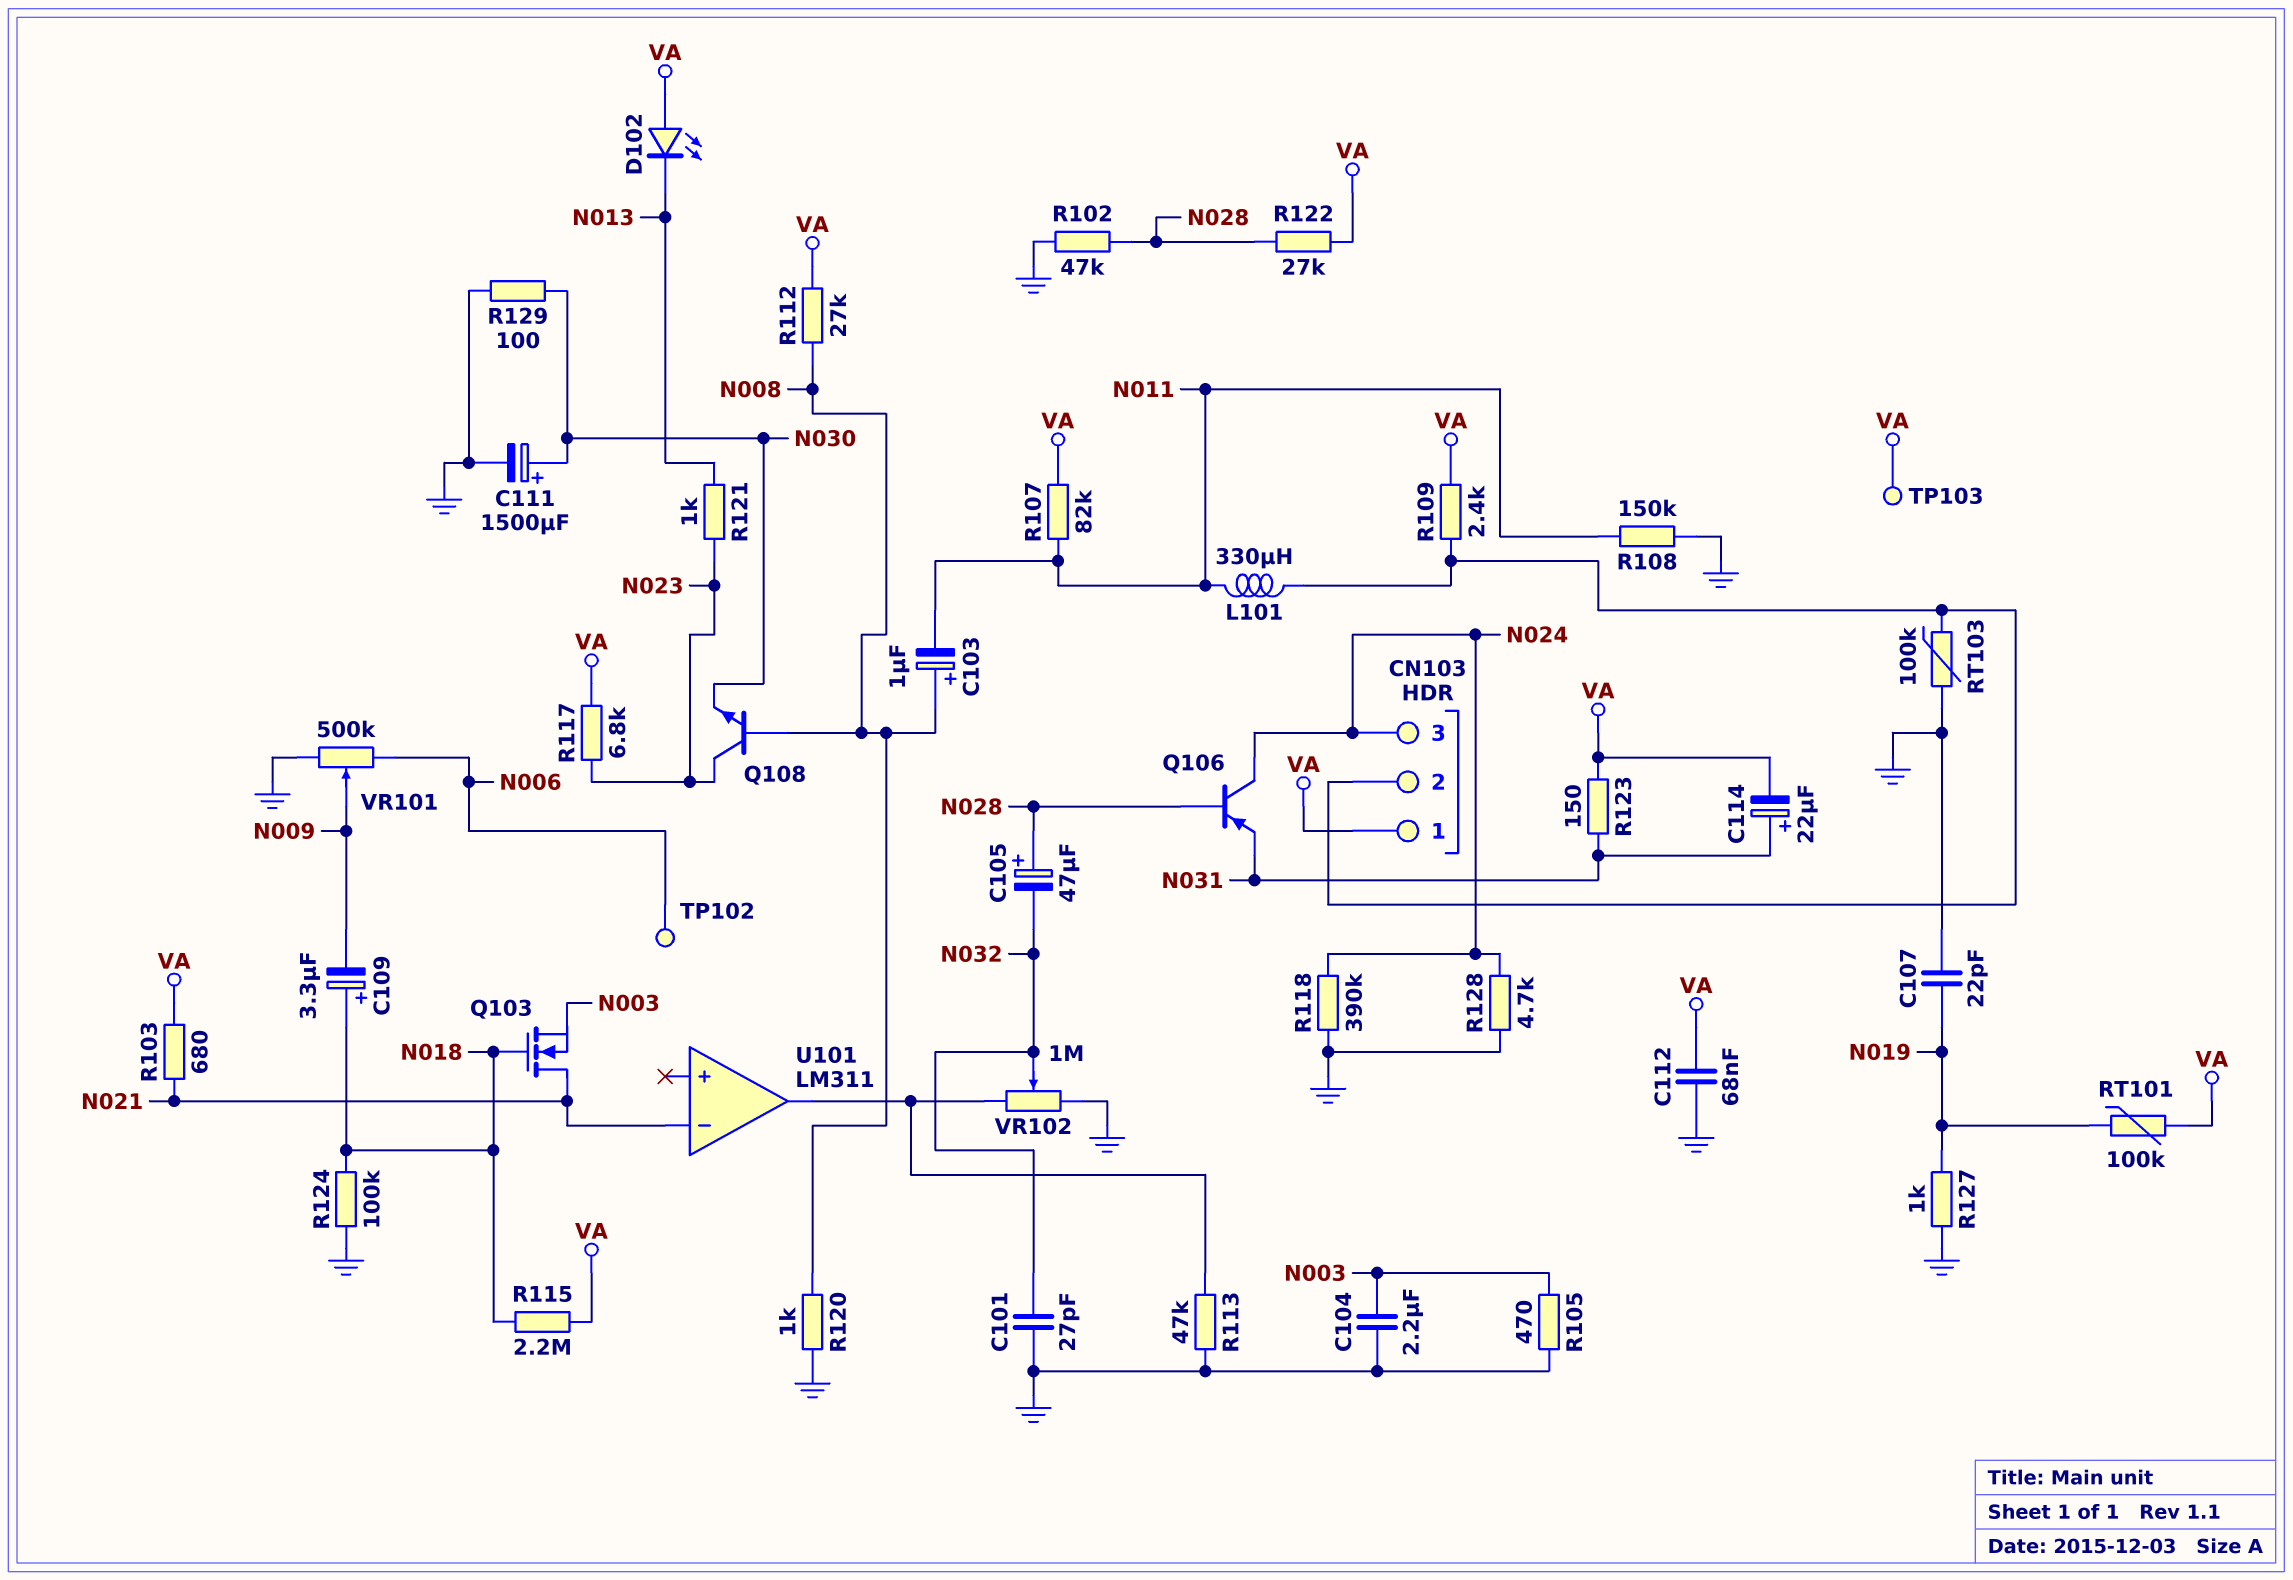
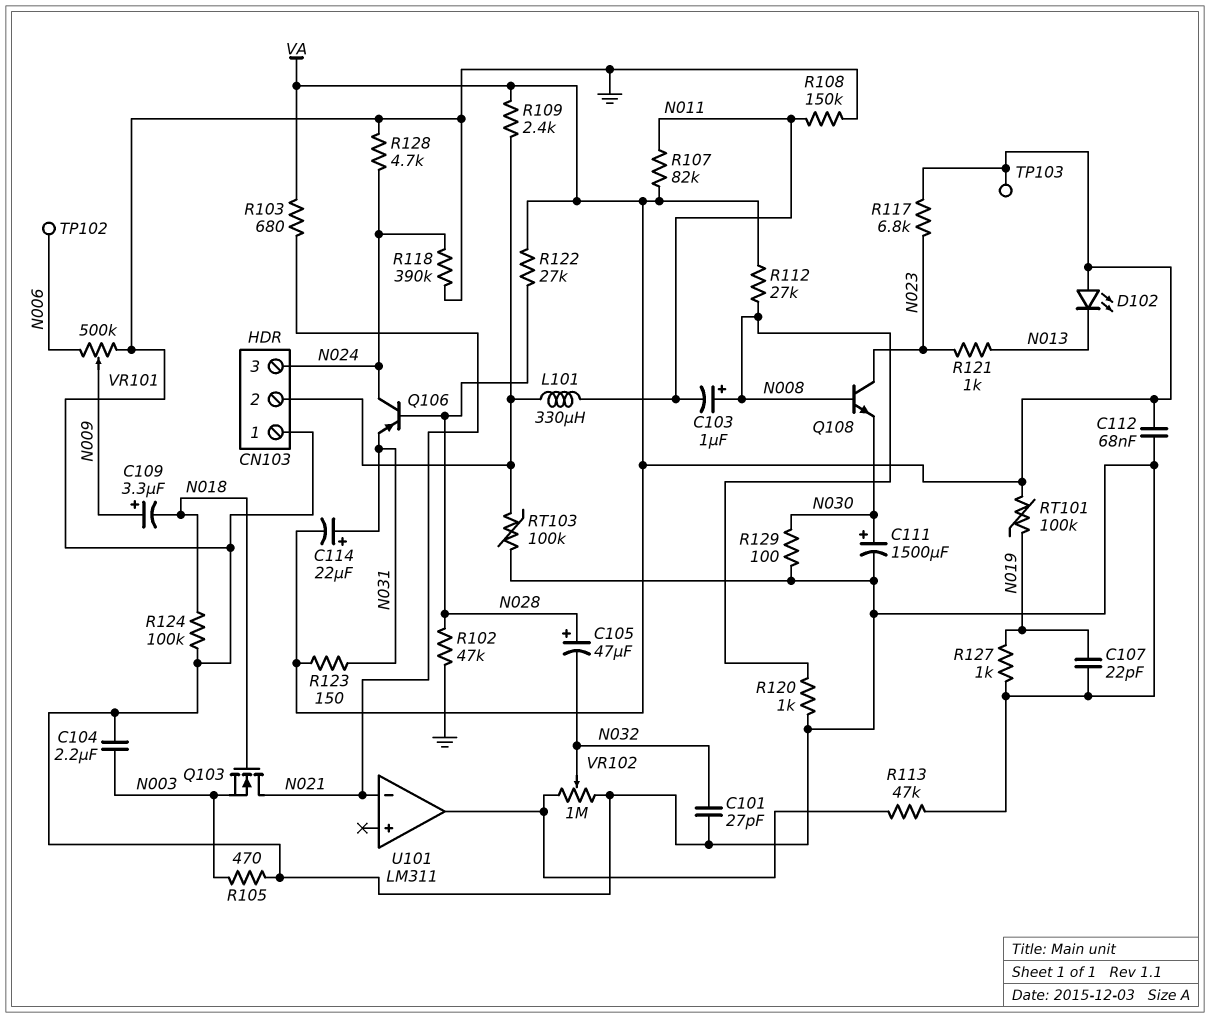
C109: 3.3uF (plus N018, minus N009) -> 3.3uF (plus N009, minus N018)
CN103 pin 1: VA -> GND
R115: 2.2M (N018, VA) -> none

